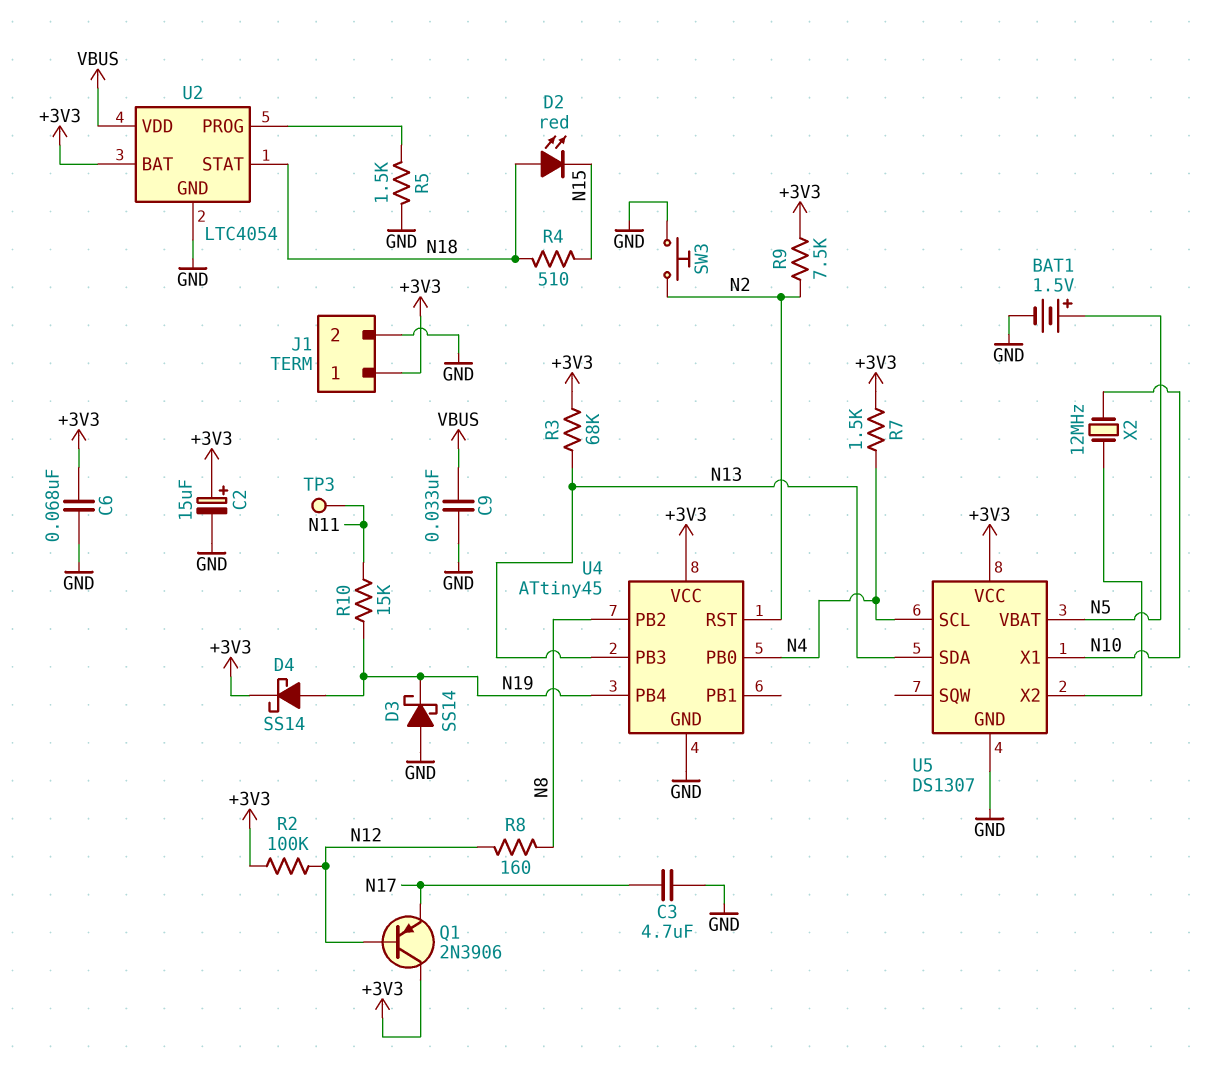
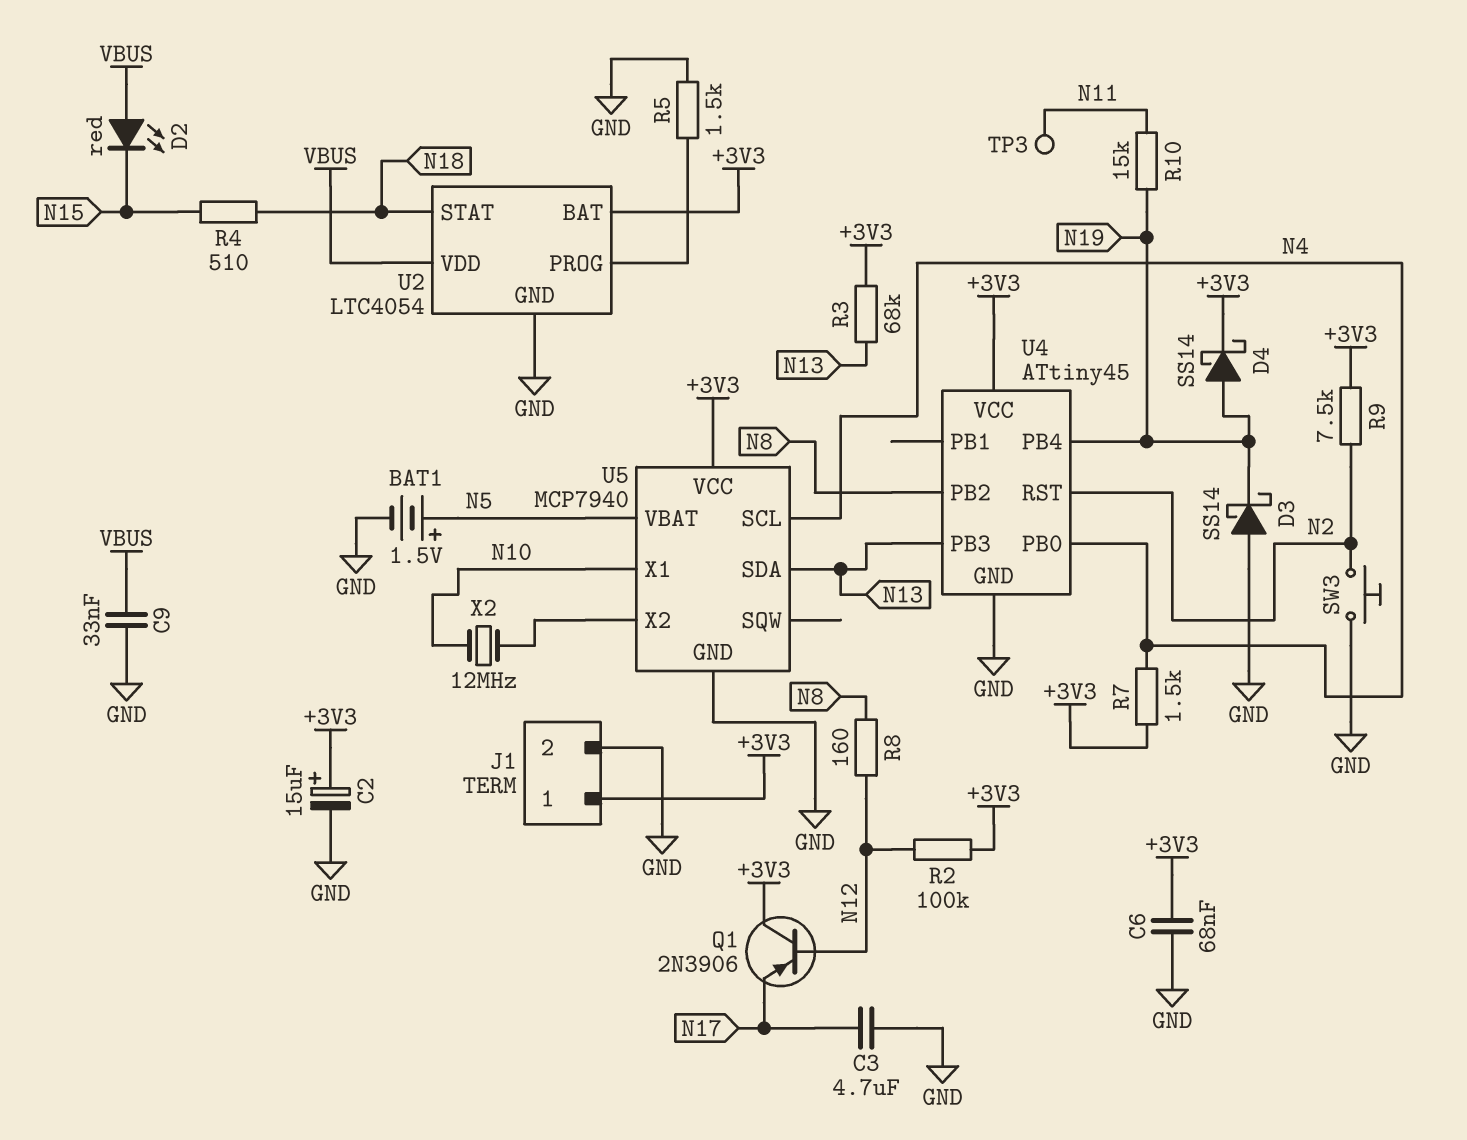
D2: LED red (A N18, K N15) -> LED red (A VBUS, K N15)
U5: DS1307 -> MCP7940

